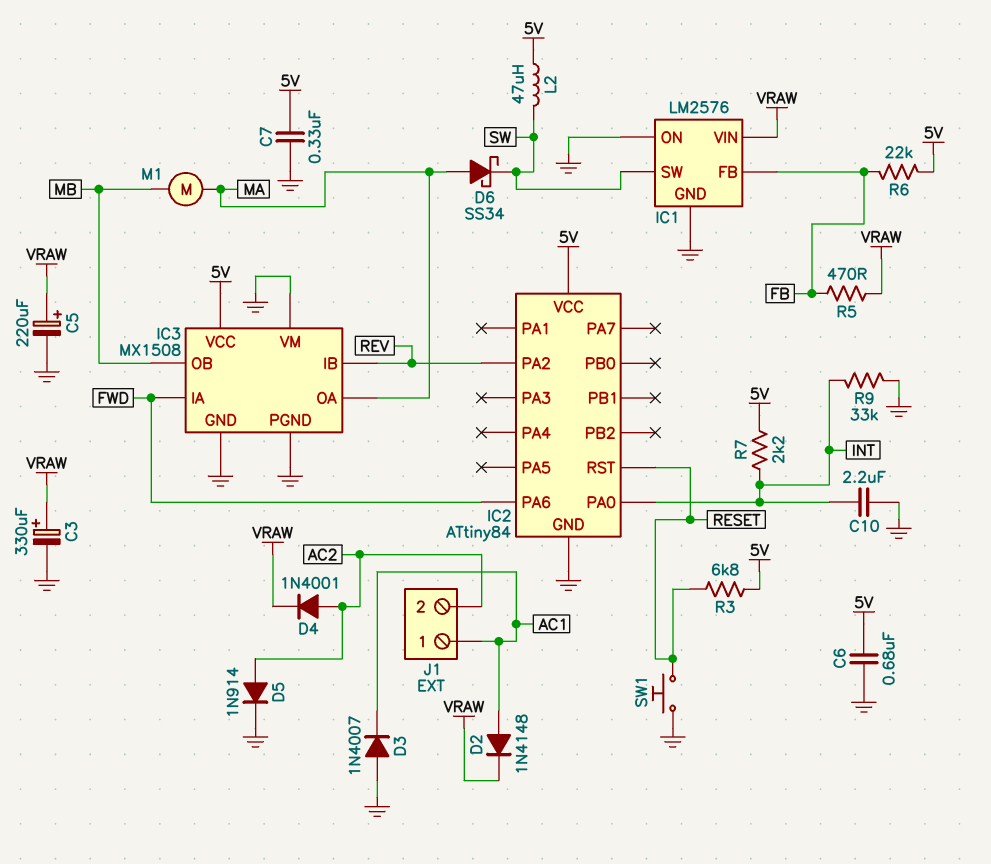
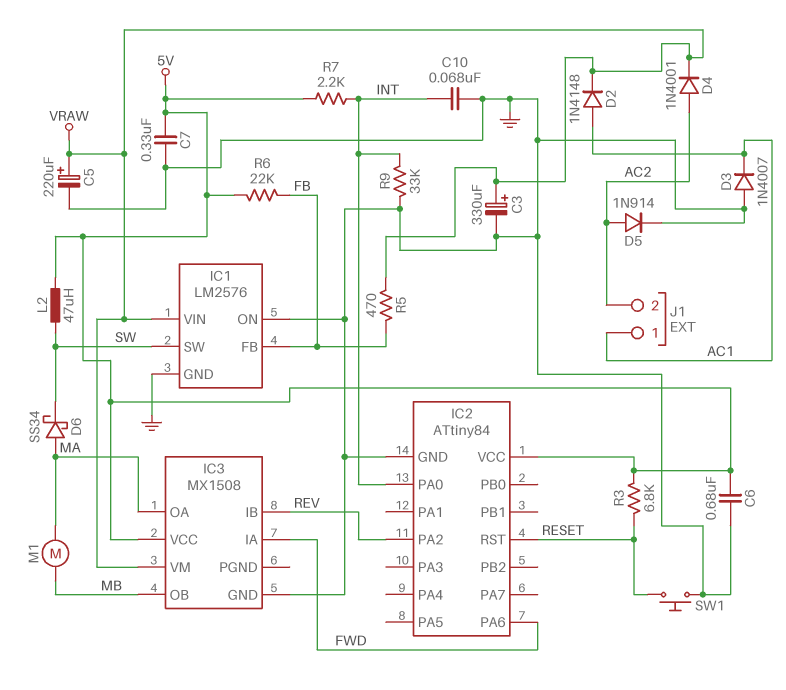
C10: 2.2uF (GND, INT) -> 68nF (GND, INT)
IC3 pin PGND: GND -> none
IC3 pin VM: GND -> VRAW

